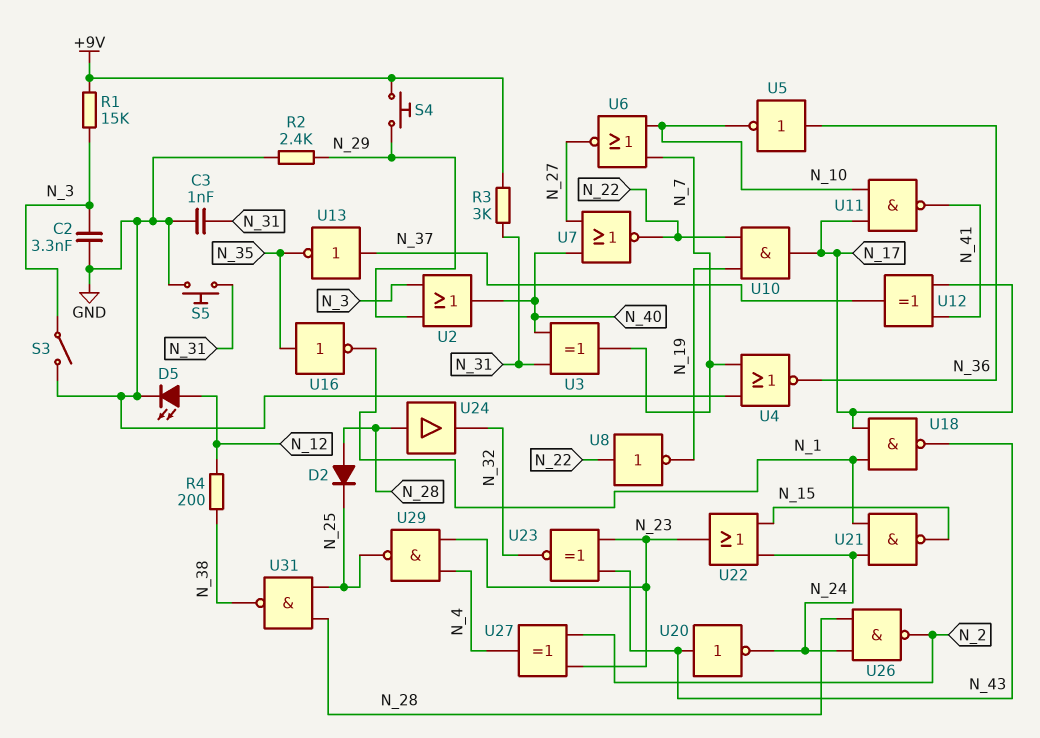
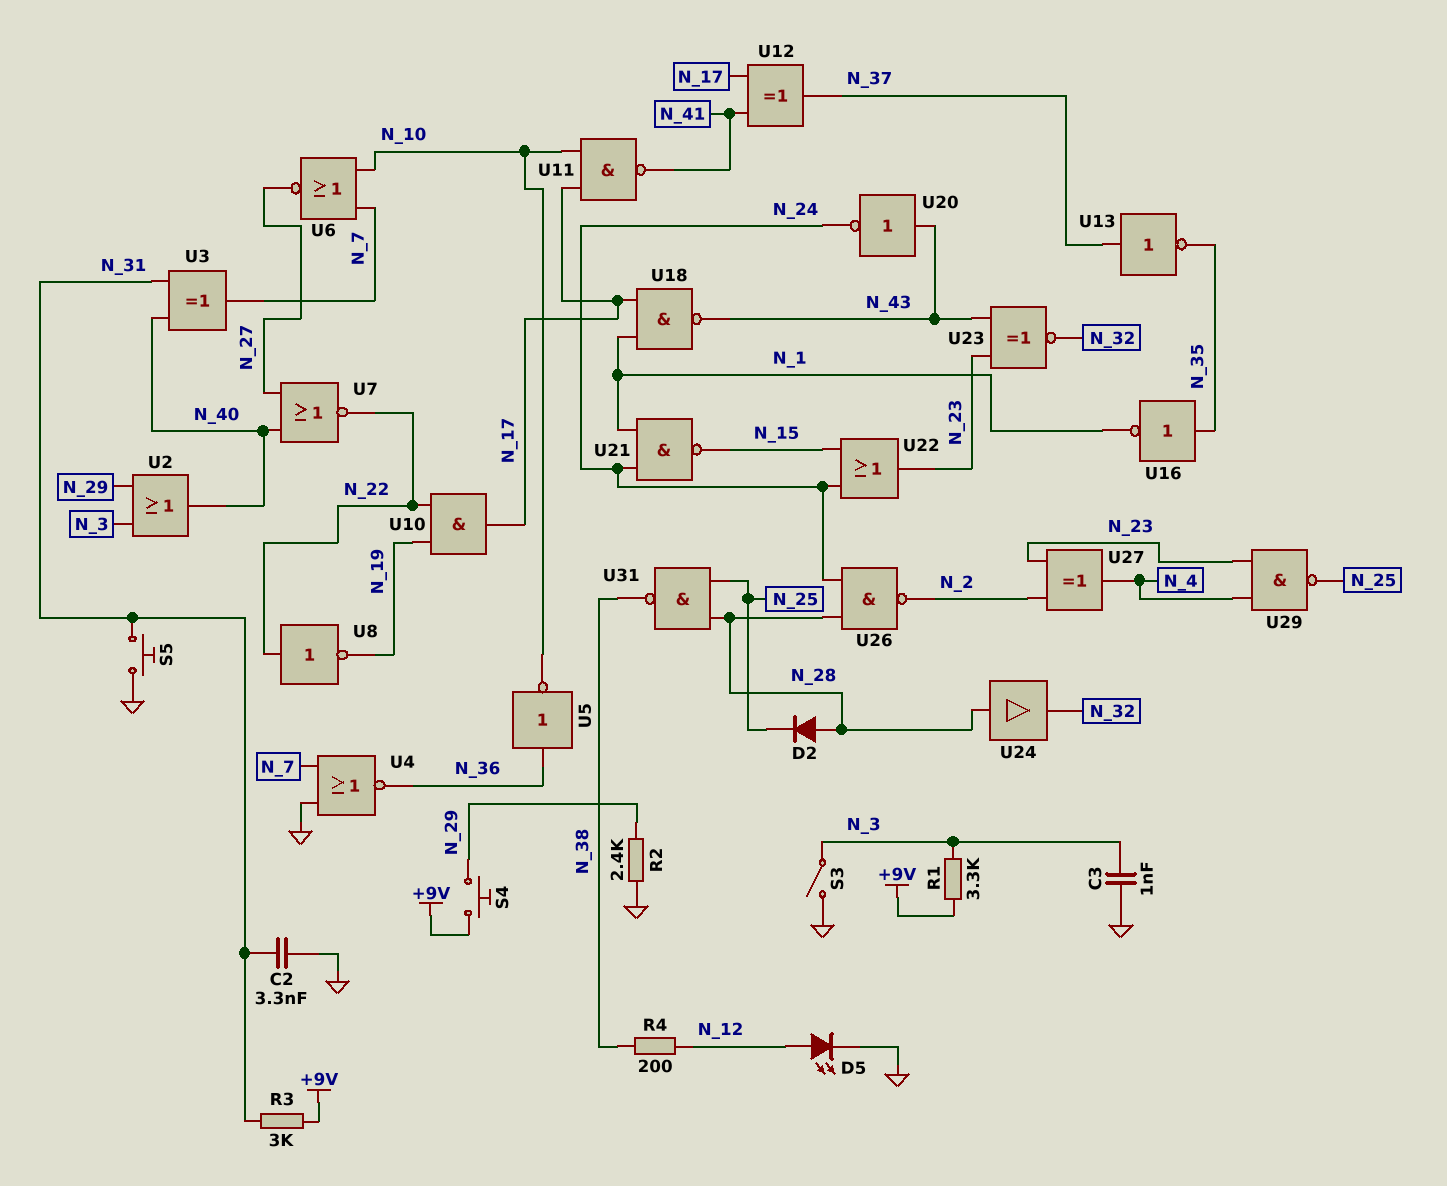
C2: 3.3nF (GND, N_3) -> 3.3nF (GND, N_31)
C3: 1nF (GND, N_31) -> 1nF (GND, N_3)
R1: 15k (+9V, N_3) -> 3.3k (+9V, N_3)

